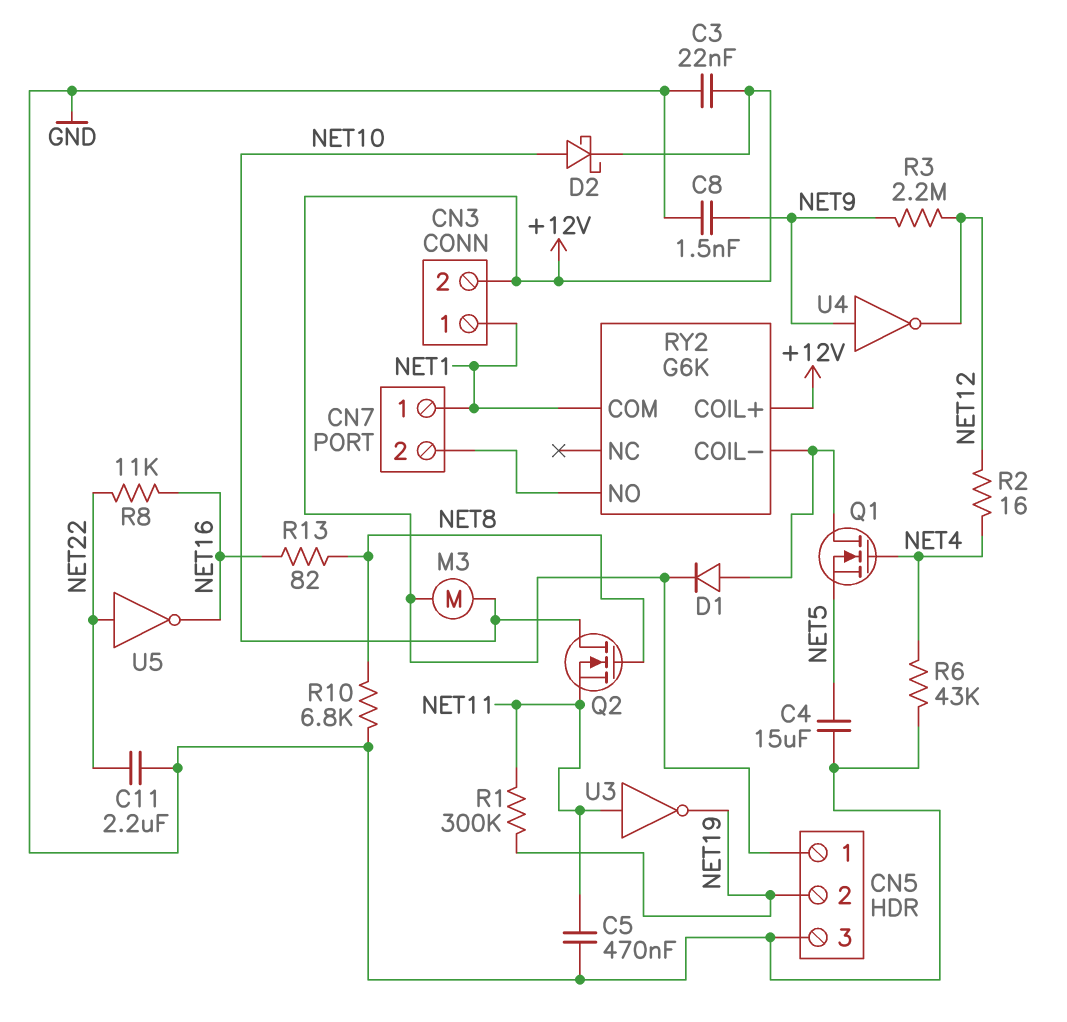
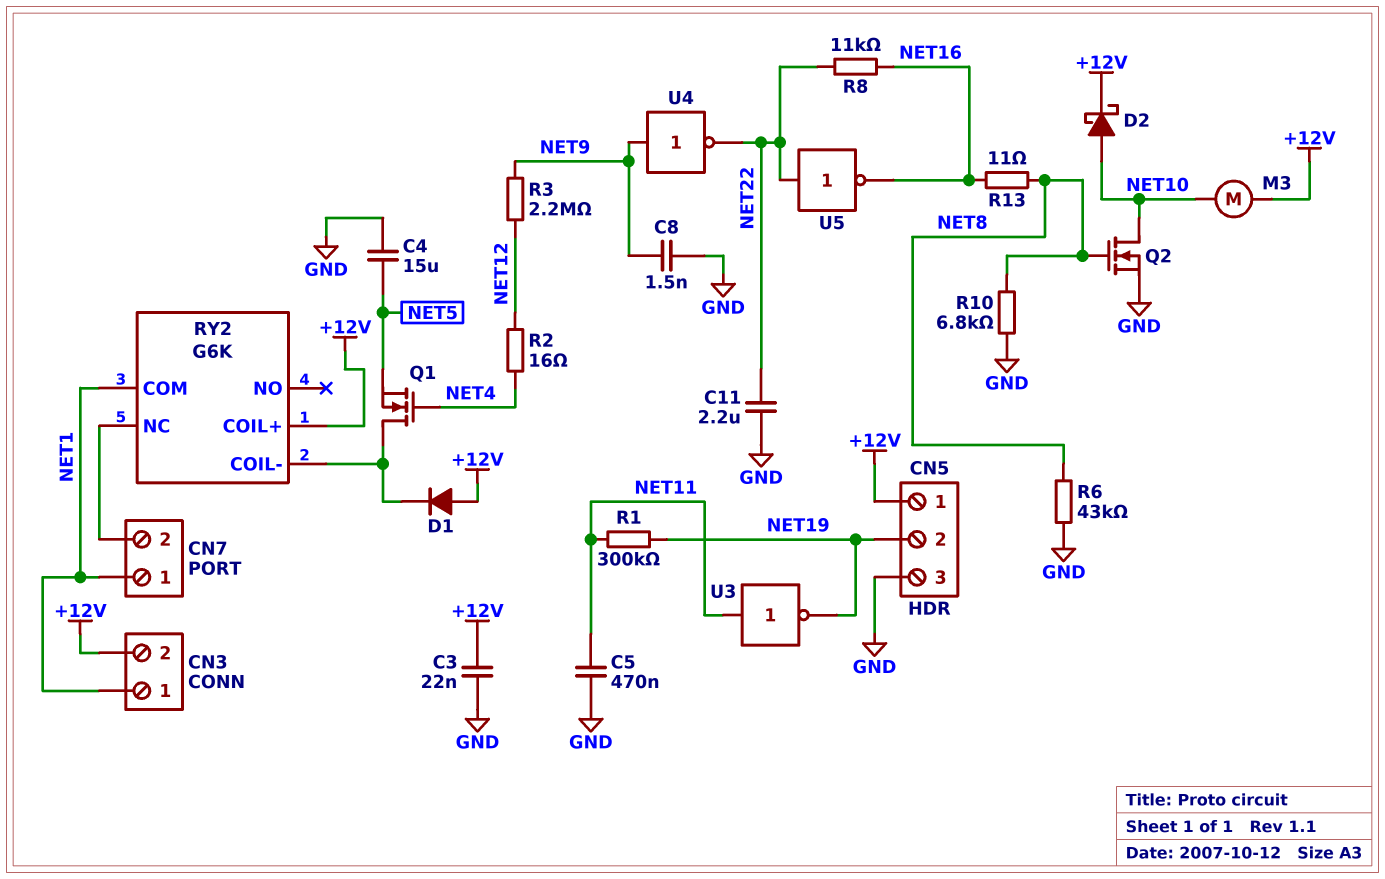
D1: diode (A RY2/COIL-, K +12V) -> diode (A +12V, K RY2/COIL-)
Q2: NMOS (G NET8, D NET10, S NET11) -> NMOS (G NET8, D NET10, S GND)
R6: 43k (GND, NET4) -> 43k (GND, NET8)
R13: 82 (NET8, NET16) -> 11 (NET8, NET16)
RY2 pin NC: none -> CN7/2
RY2 pin NO: CN7/2 -> none
U4: NOT (in NET9, out NET12) -> NOT (in NET9, out NET22)

